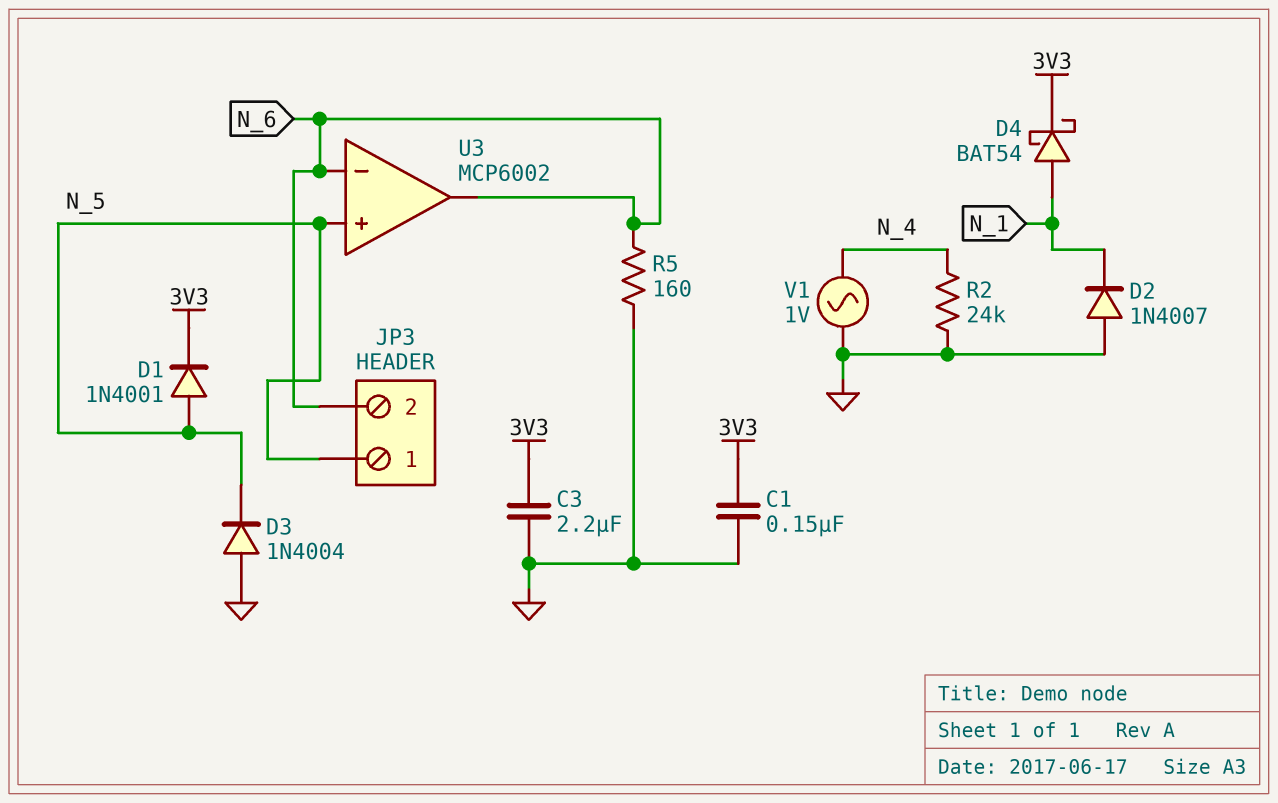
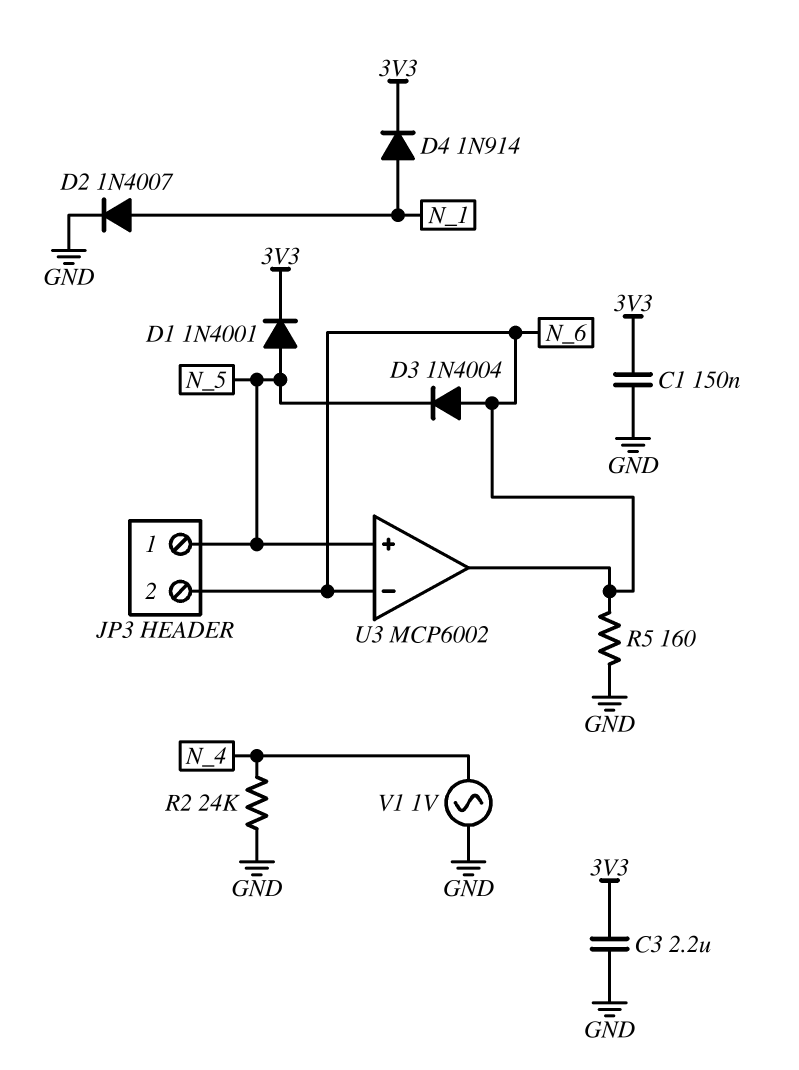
D2: diode 1N4007 (A GND, K N_1) -> diode 1N4007 (A N_1, K GND)
D3: diode 1N4004 (A GND, K N_5) -> diode 1N4004 (A N_6, K N_5)
D4: schottky BAT54 (A N_1, K 3V3) -> diode 1N914 (A N_1, K 3V3)

